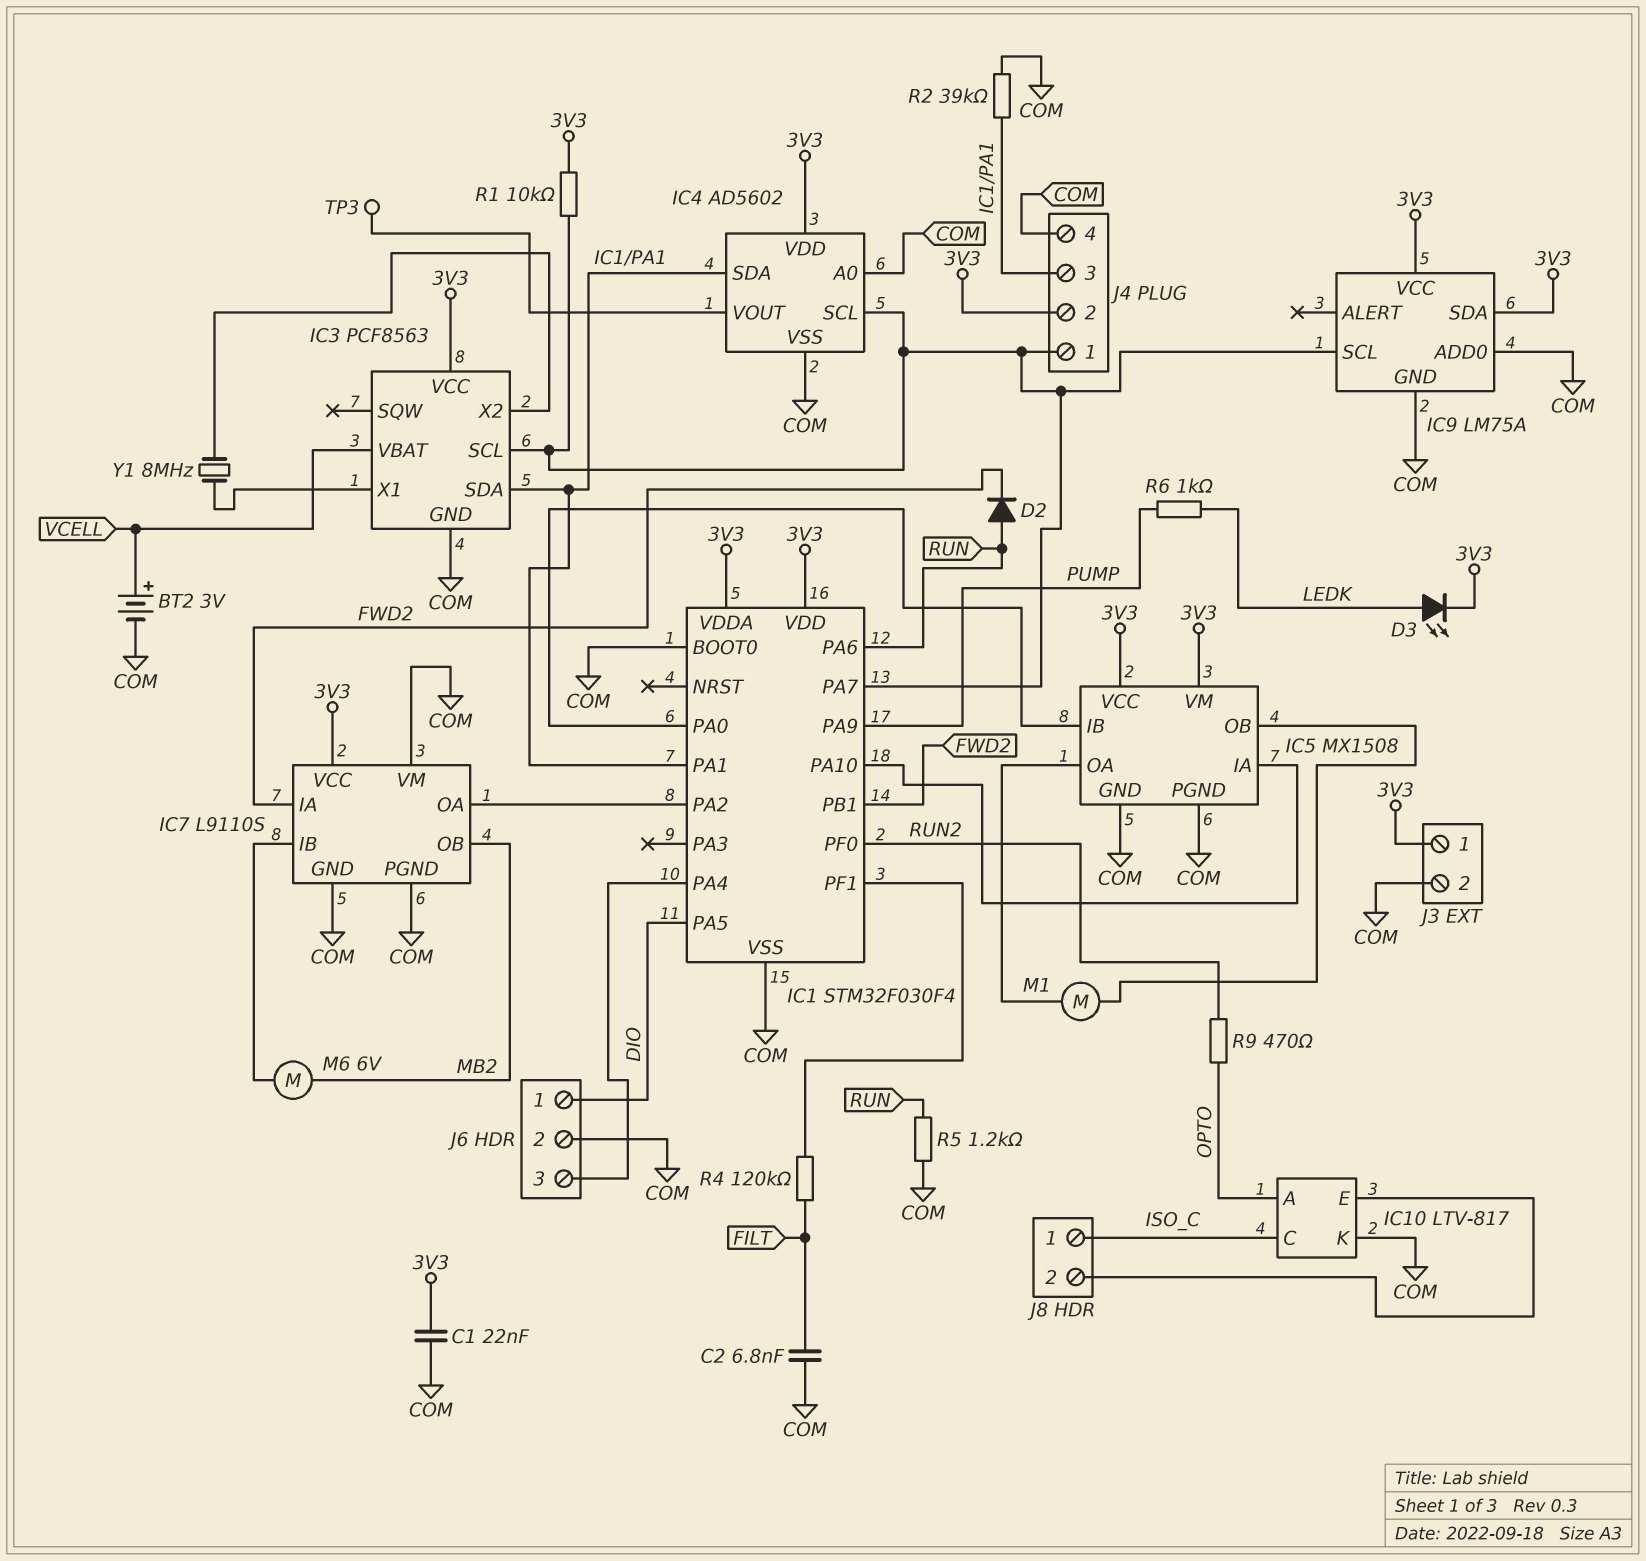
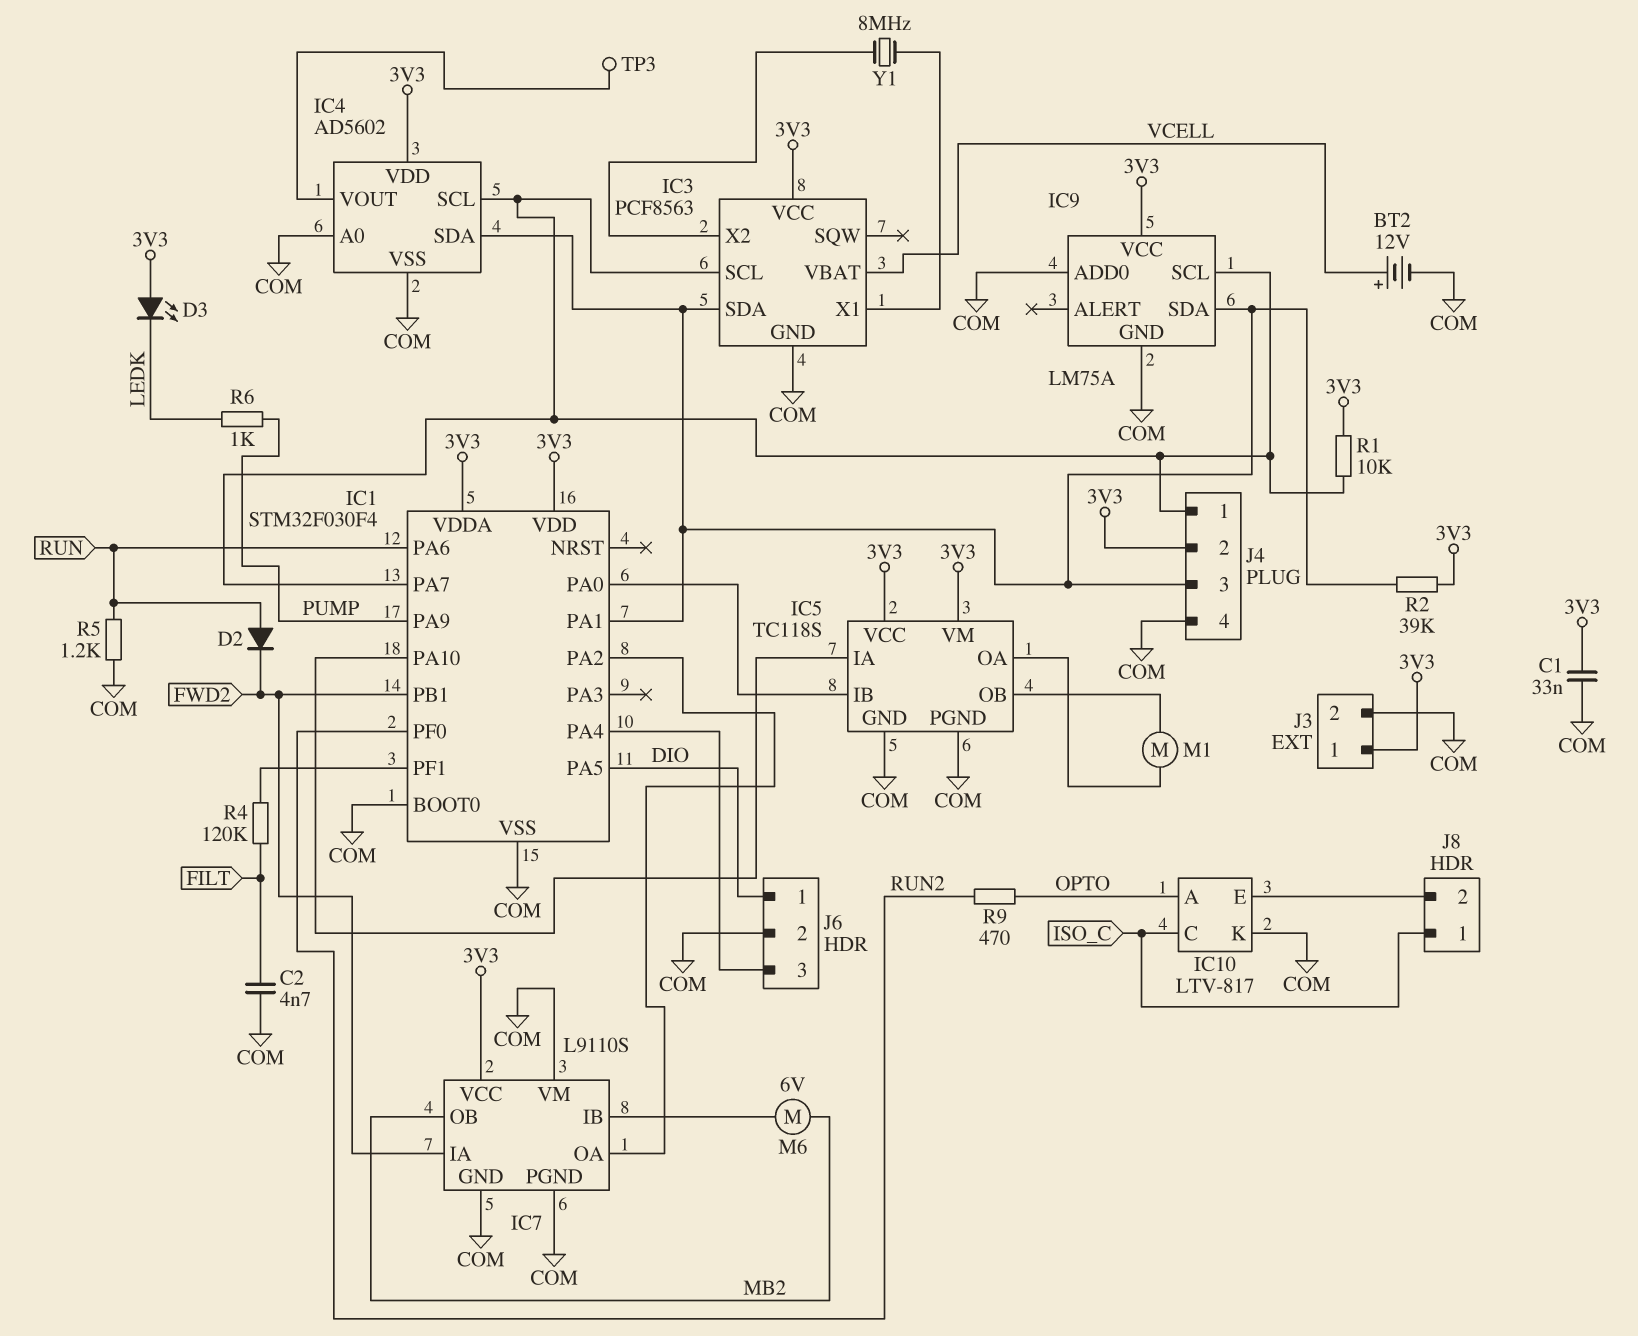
BT2: 3V (plus VCELL, minus COM) -> 12V (plus VCELL, minus COM)
C1: 22nF (3V3, COM) -> 33nF (3V3, COM)
C2: 6.8nF (COM, FILT) -> 4.7nF (COM, FILT)
D3: LED (A LEDK, K 3V3) -> LED (A 3V3, K LEDK)
IC5: MX1508 -> TC118S
IC9 pin SDA: 3V3 -> IC1/PA1
R2: 39k (COM, IC1/PA1) -> 39k (3V3, IC1/PA1)

